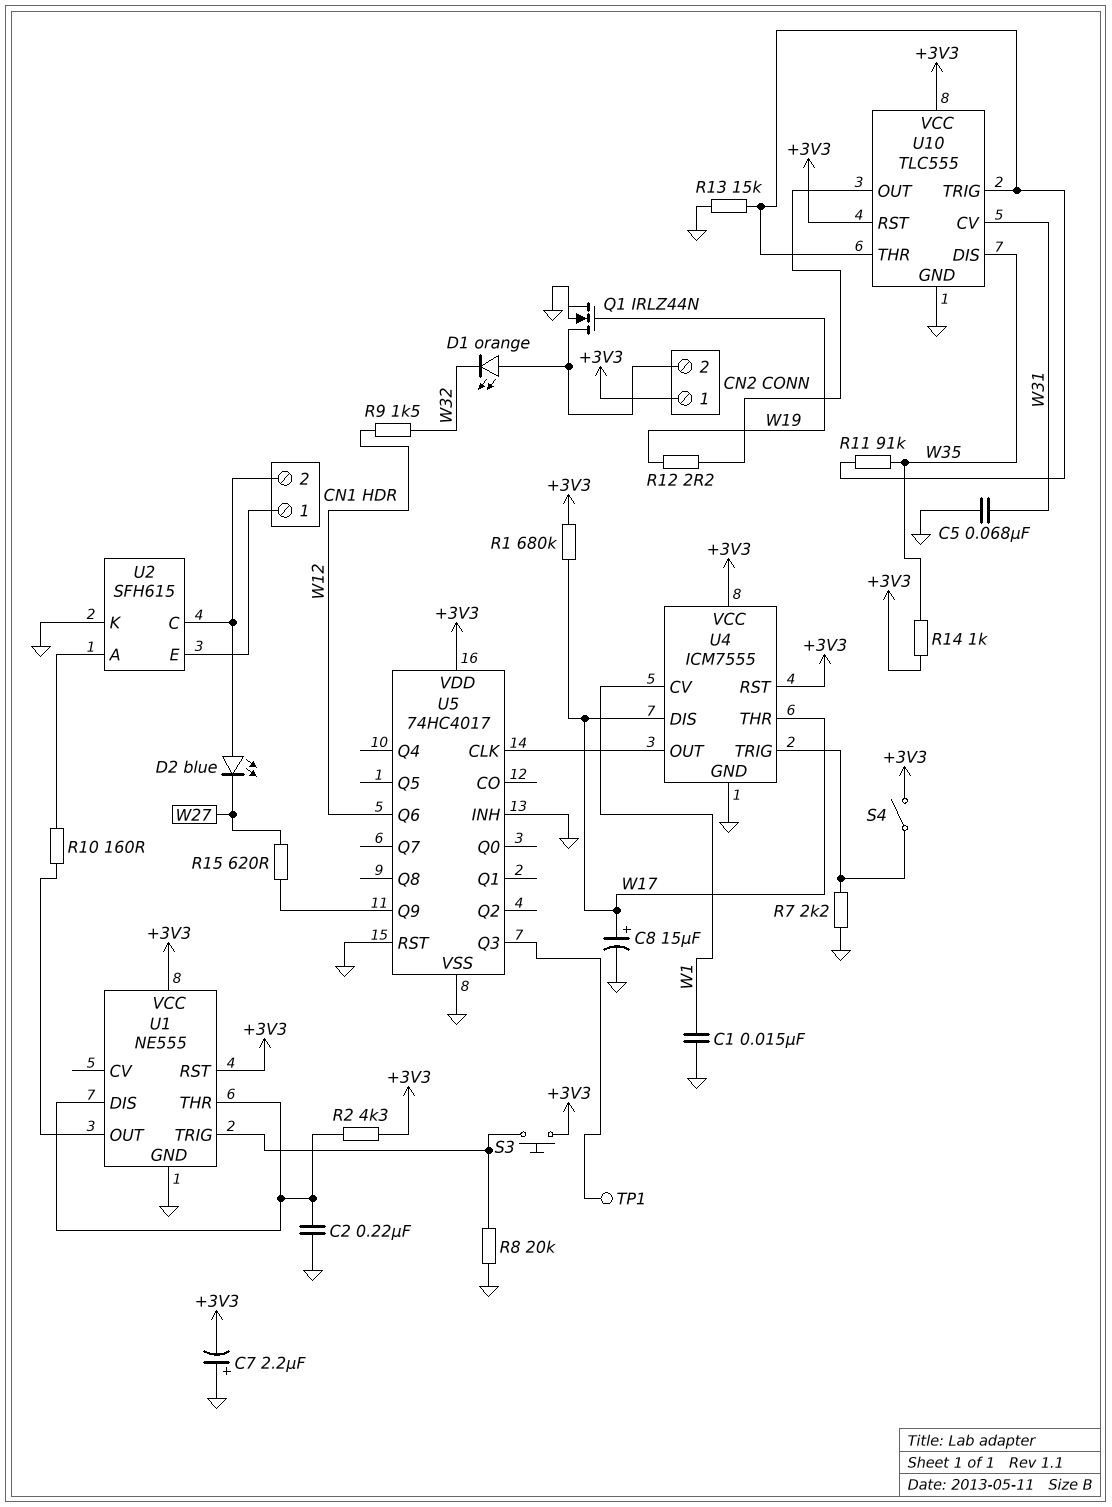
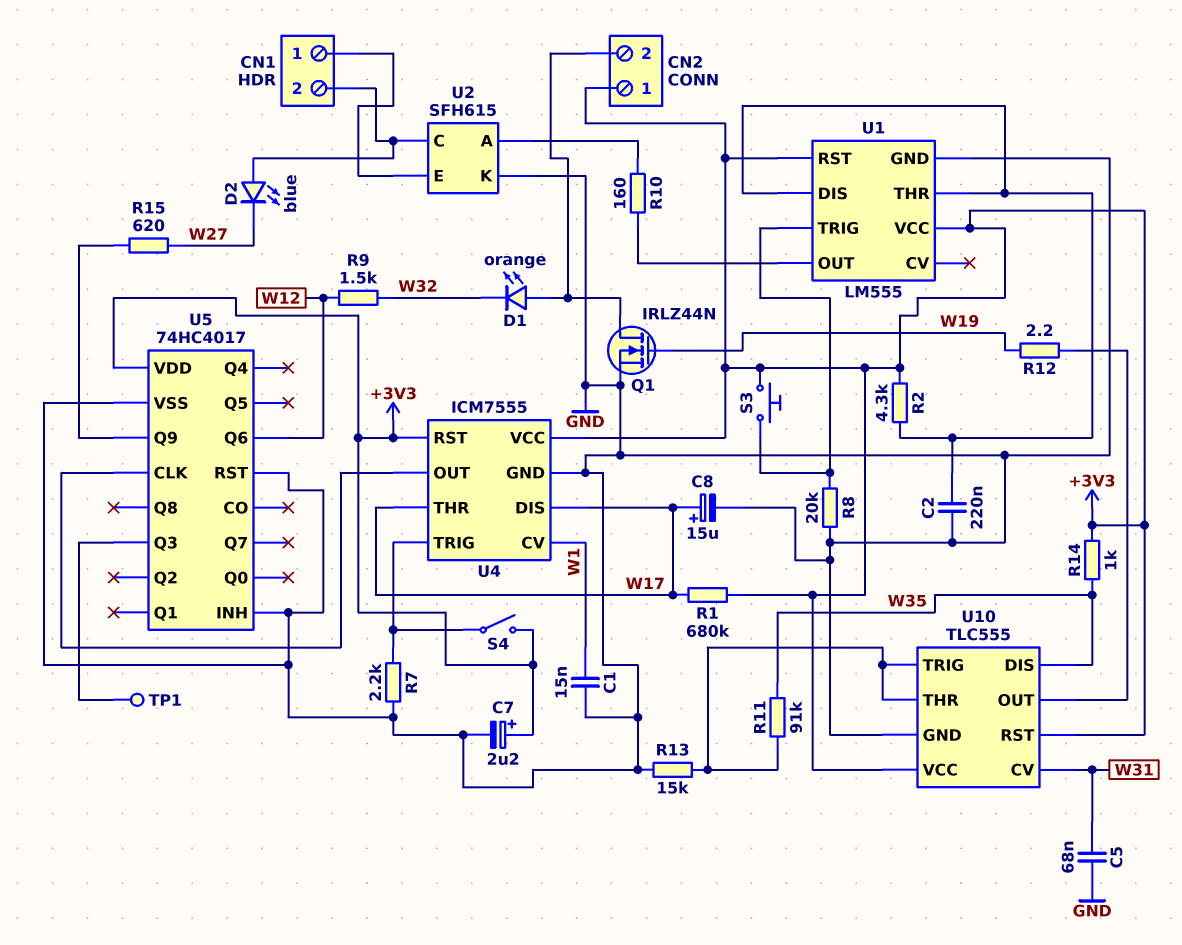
C7: 2.2uF (plus GND, minus +3V3) -> 2.2uF (plus +3V3, minus GND)
U1: NE555 -> LM555

